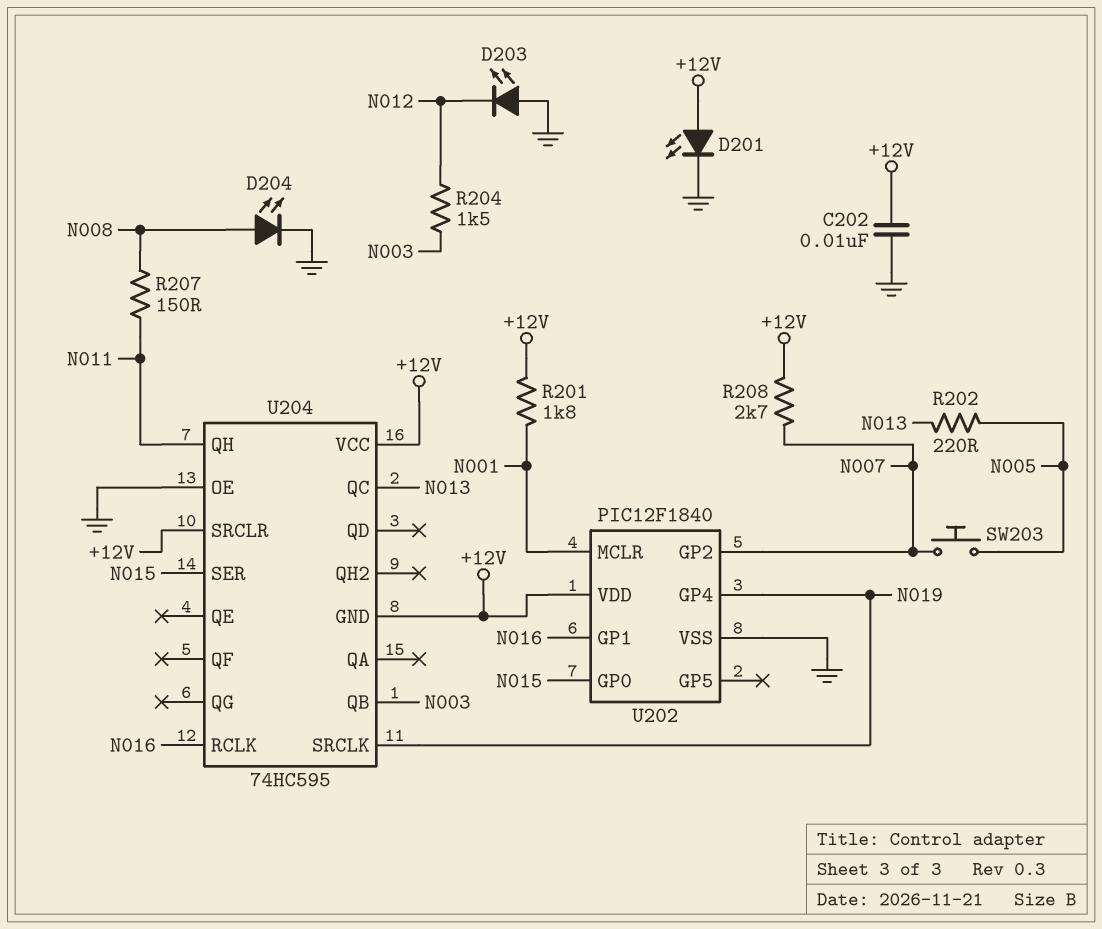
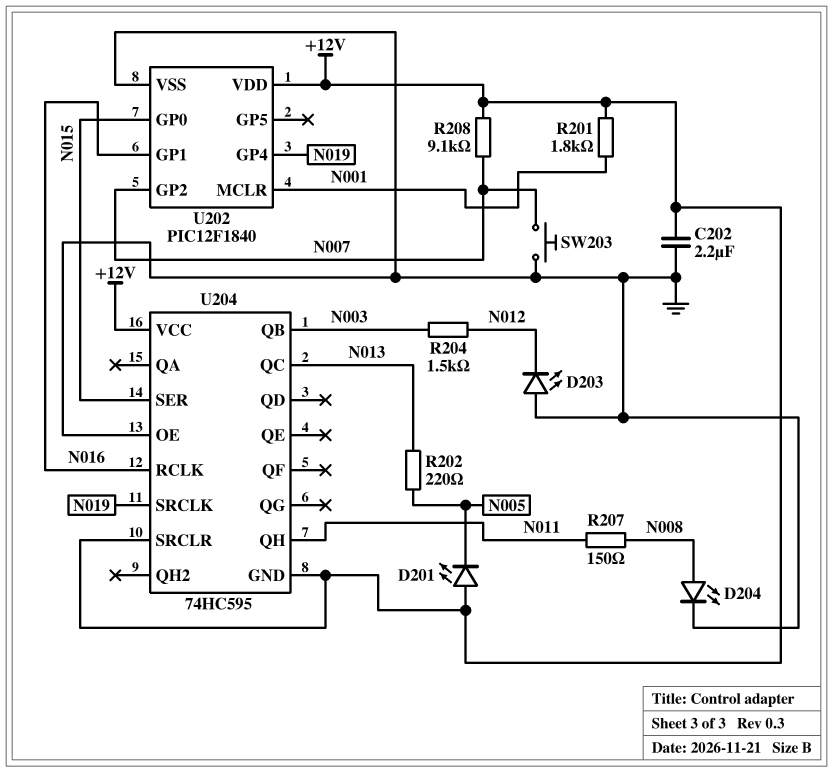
C202: 10nF (+12V, GND) -> 2.2uF (+12V, GND)
D201: LED (A +12V, K GND) -> LED (A +12V, K N005)
R208: 2.7k (+12V, N007) -> 9.1k (+12V, N007)
SW203: button (N005, N007) -> button (GND, N007)

